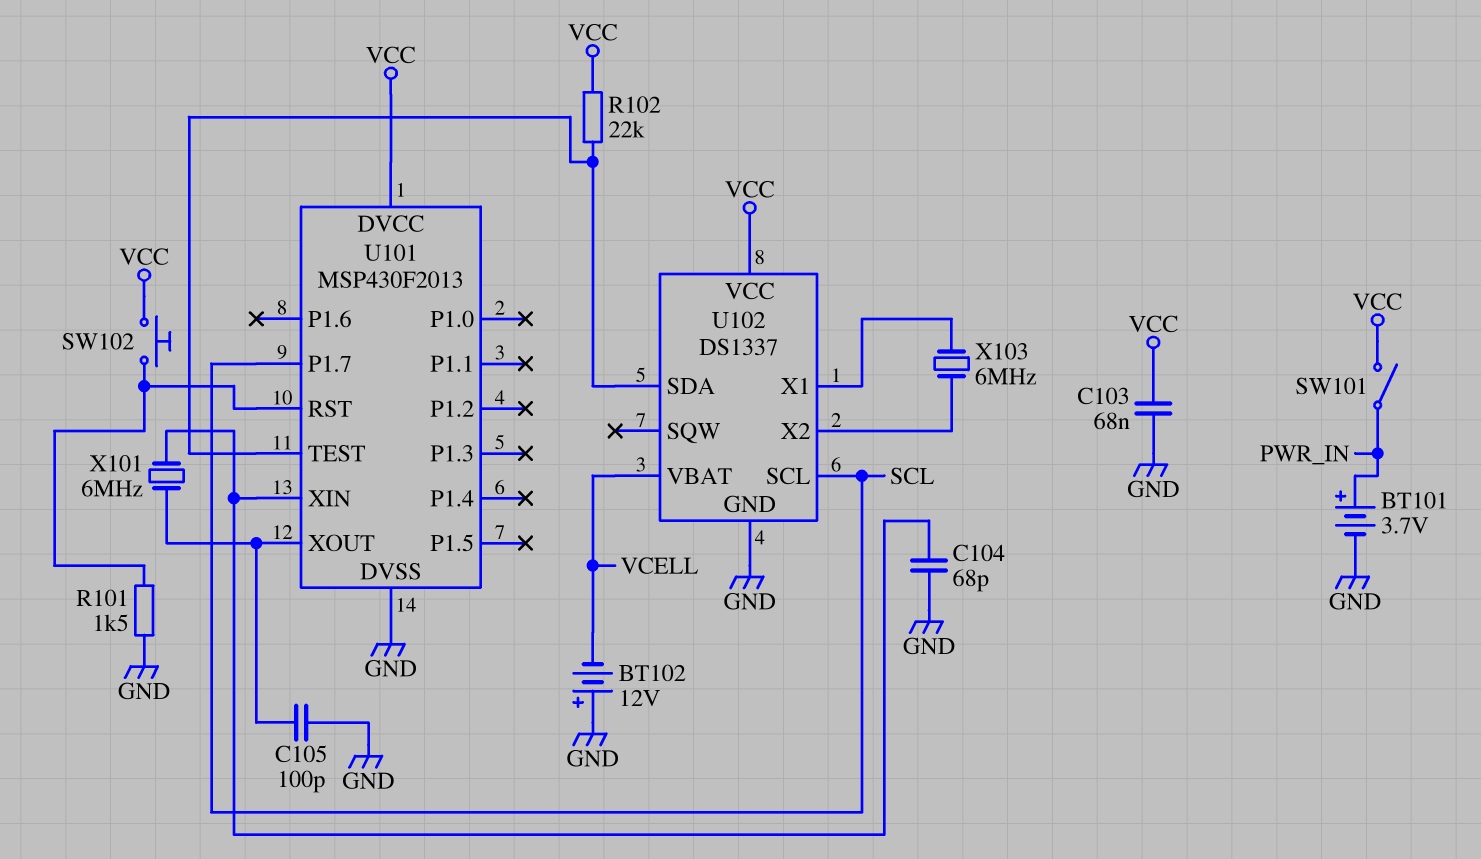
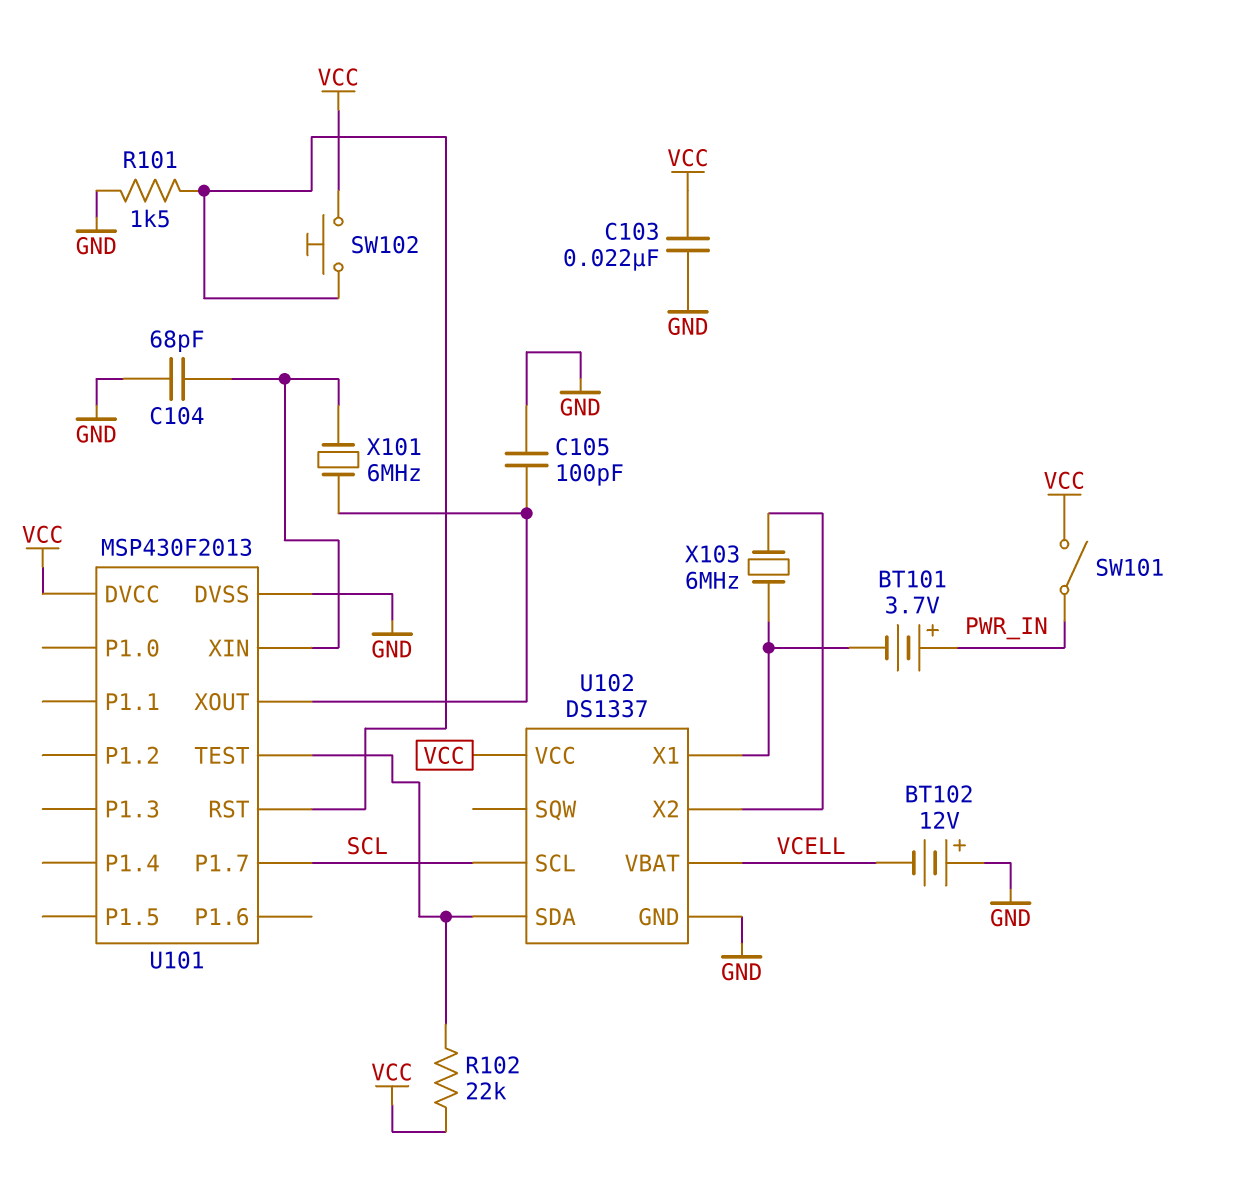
BT101: 3.7V (plus PWR_IN, minus GND) -> 3.7V (plus PWR_IN, minus U102/X1)
C103: 68nF (GND, VCC) -> 22nF (GND, VCC)

